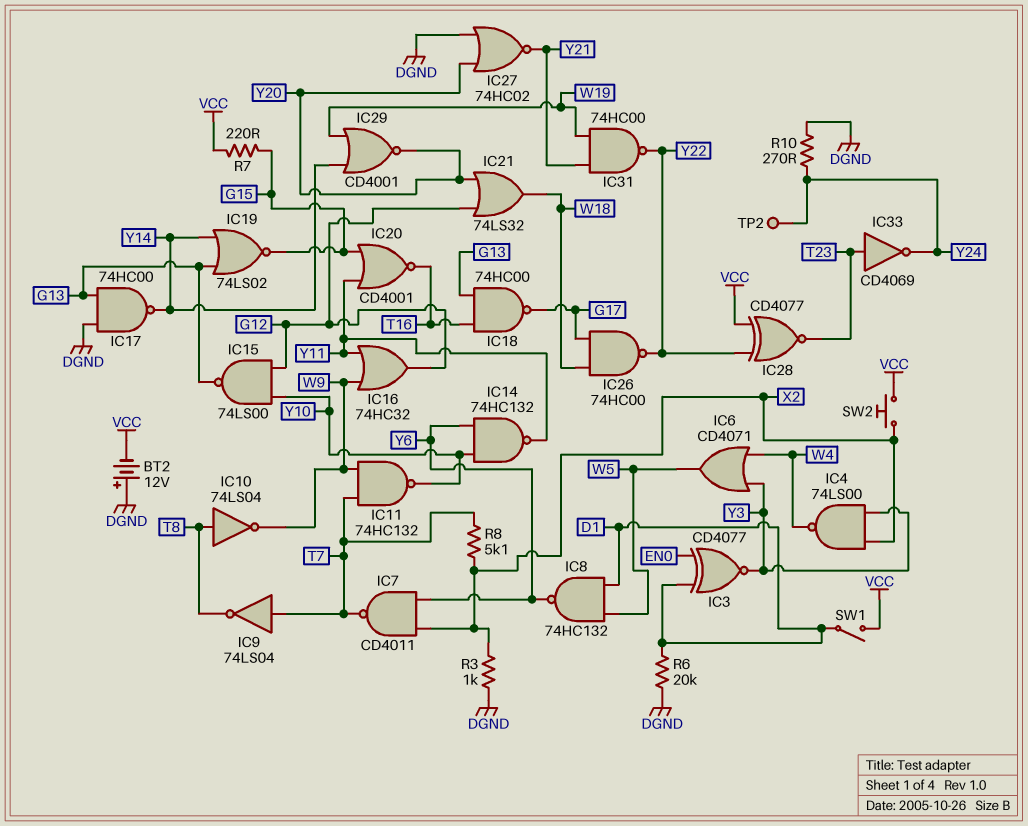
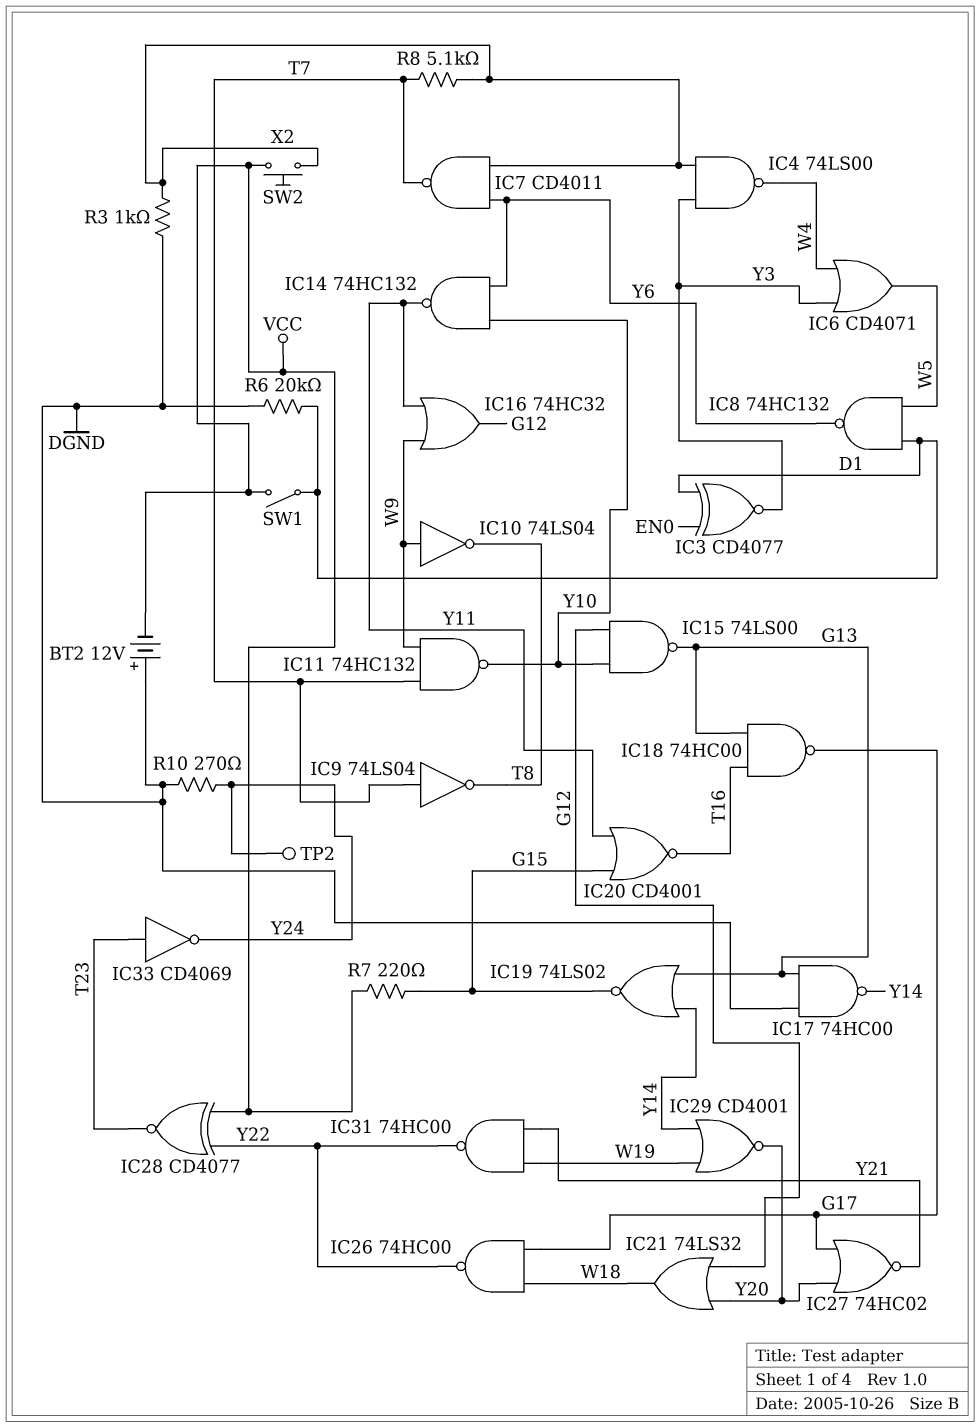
IC10: NOT 74LS04 (in T8, out W9) -> NOT 74LS04 (in W9, out T8)
IC27: NOR 74HC02 (in DGND, in Y20, out Y21) -> NOR 74HC02 (in G17, in Y20, out Y21)

